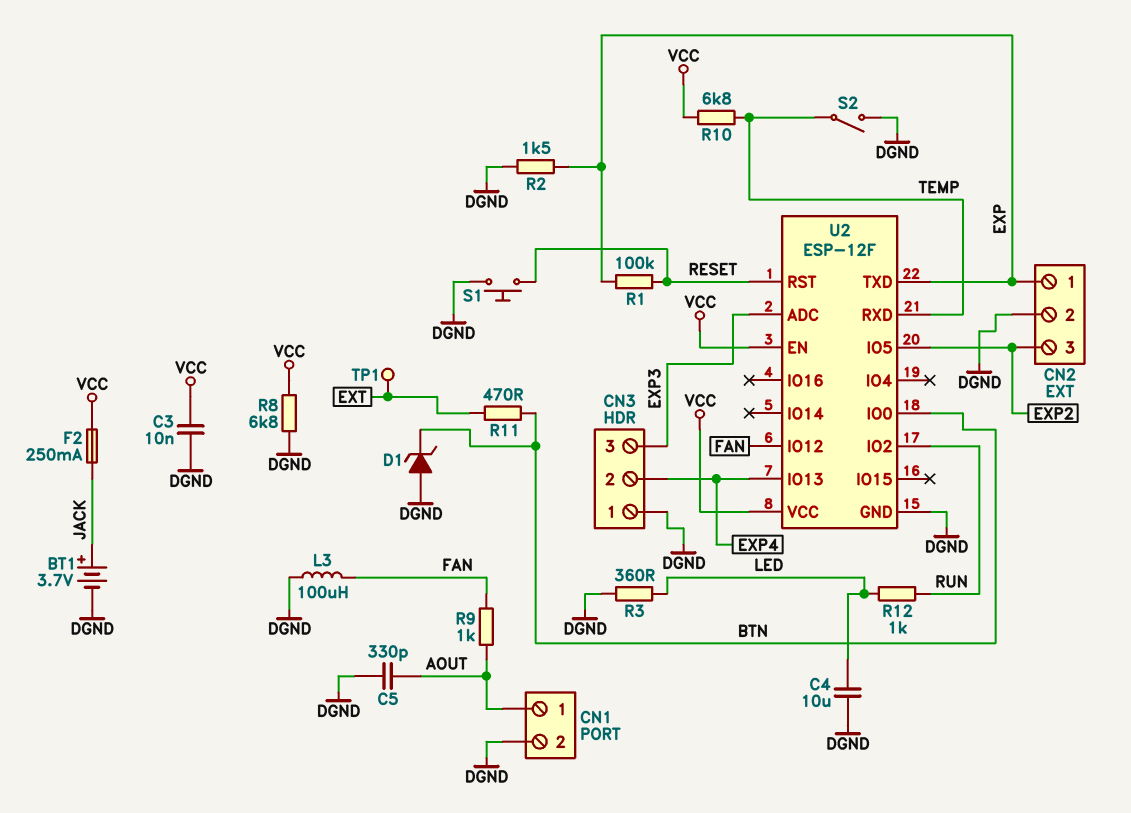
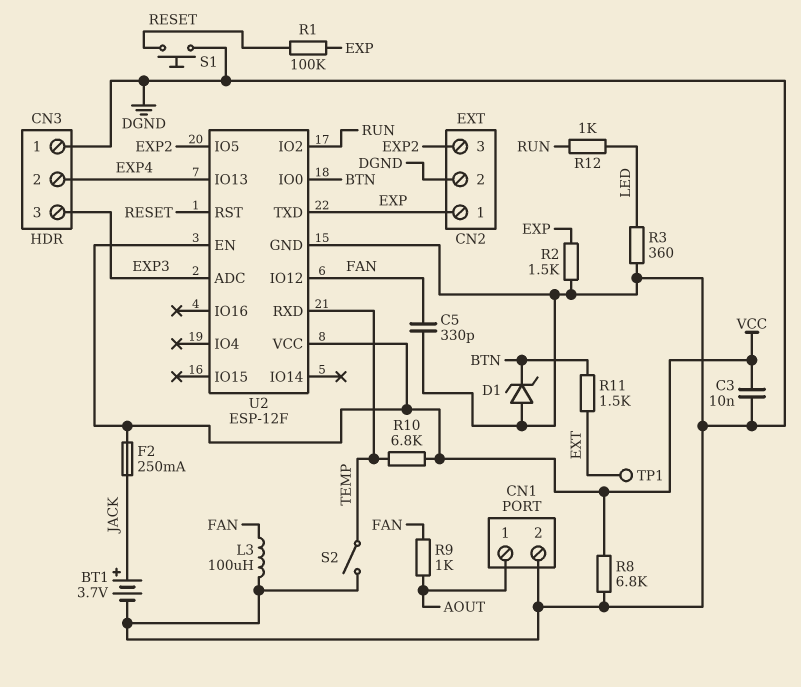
C4: 10uF (DGND, LED) -> none
C5: 330pF (AOUT, DGND) -> 330pF (DGND, FAN)
R11: 470 (BTN, EXT) -> 1.5k (BTN, EXT)

